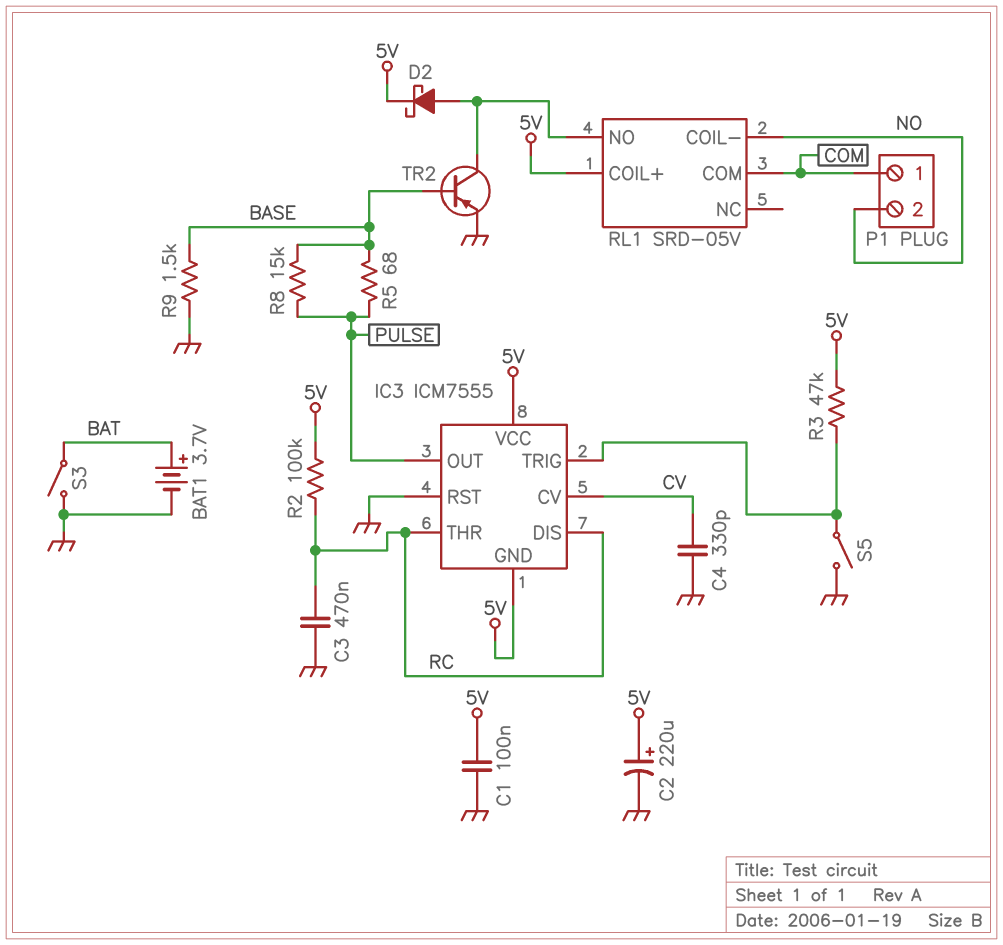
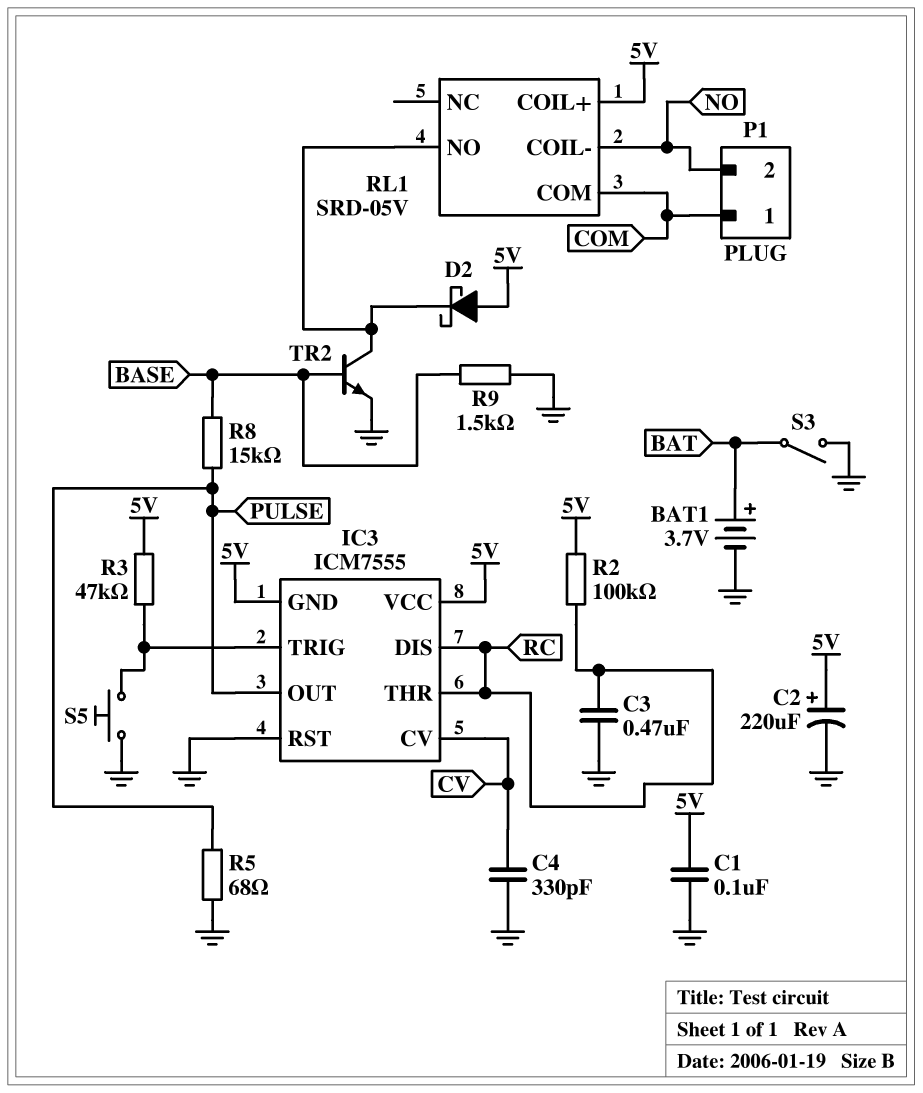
D2: schottky (A RL1/NO, K 5V) -> schottky (A 5V, K RL1/NO)
R5: 68 (BASE, PULSE) -> 68 (GND, PULSE)
S5: switch (GND, IC3/TRIG) -> button (GND, IC3/TRIG)
TR2: PNP (B BASE, C RL1/NO, E GND) -> NPN (B BASE, C RL1/NO, E GND)

